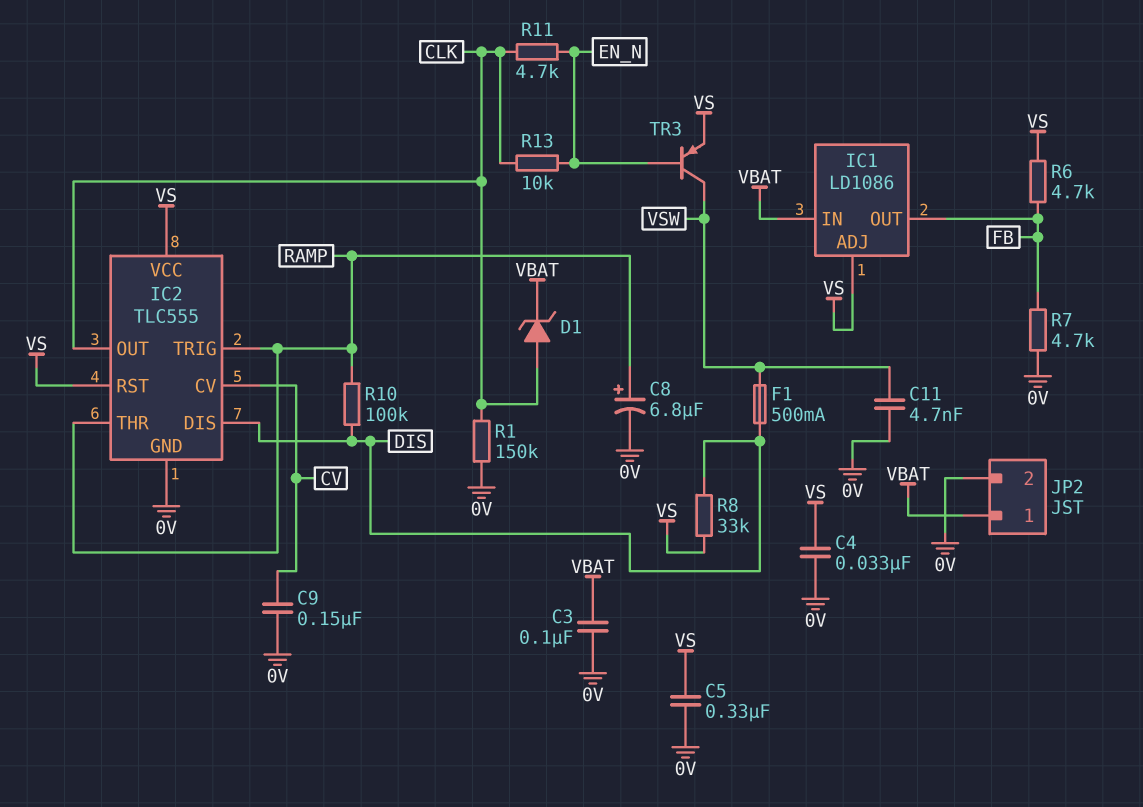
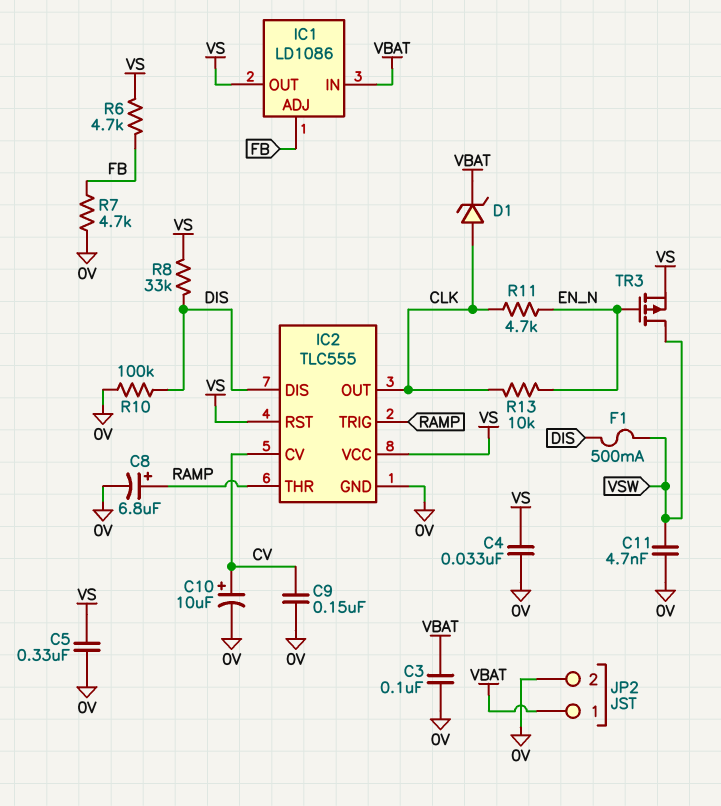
C10: none -> 10uF (plus CV, minus 0V)
IC1 pin ADJ: VS -> FB
IC1 pin OUT: FB -> VS
R1: 150k (0V, CLK) -> none
R10: 100k (DIS, RAMP) -> 100k (0V, DIS)
TR3: PNP (B EN_N, C VSW, E VS) -> PMOS (G EN_N, D VSW, S VS)

